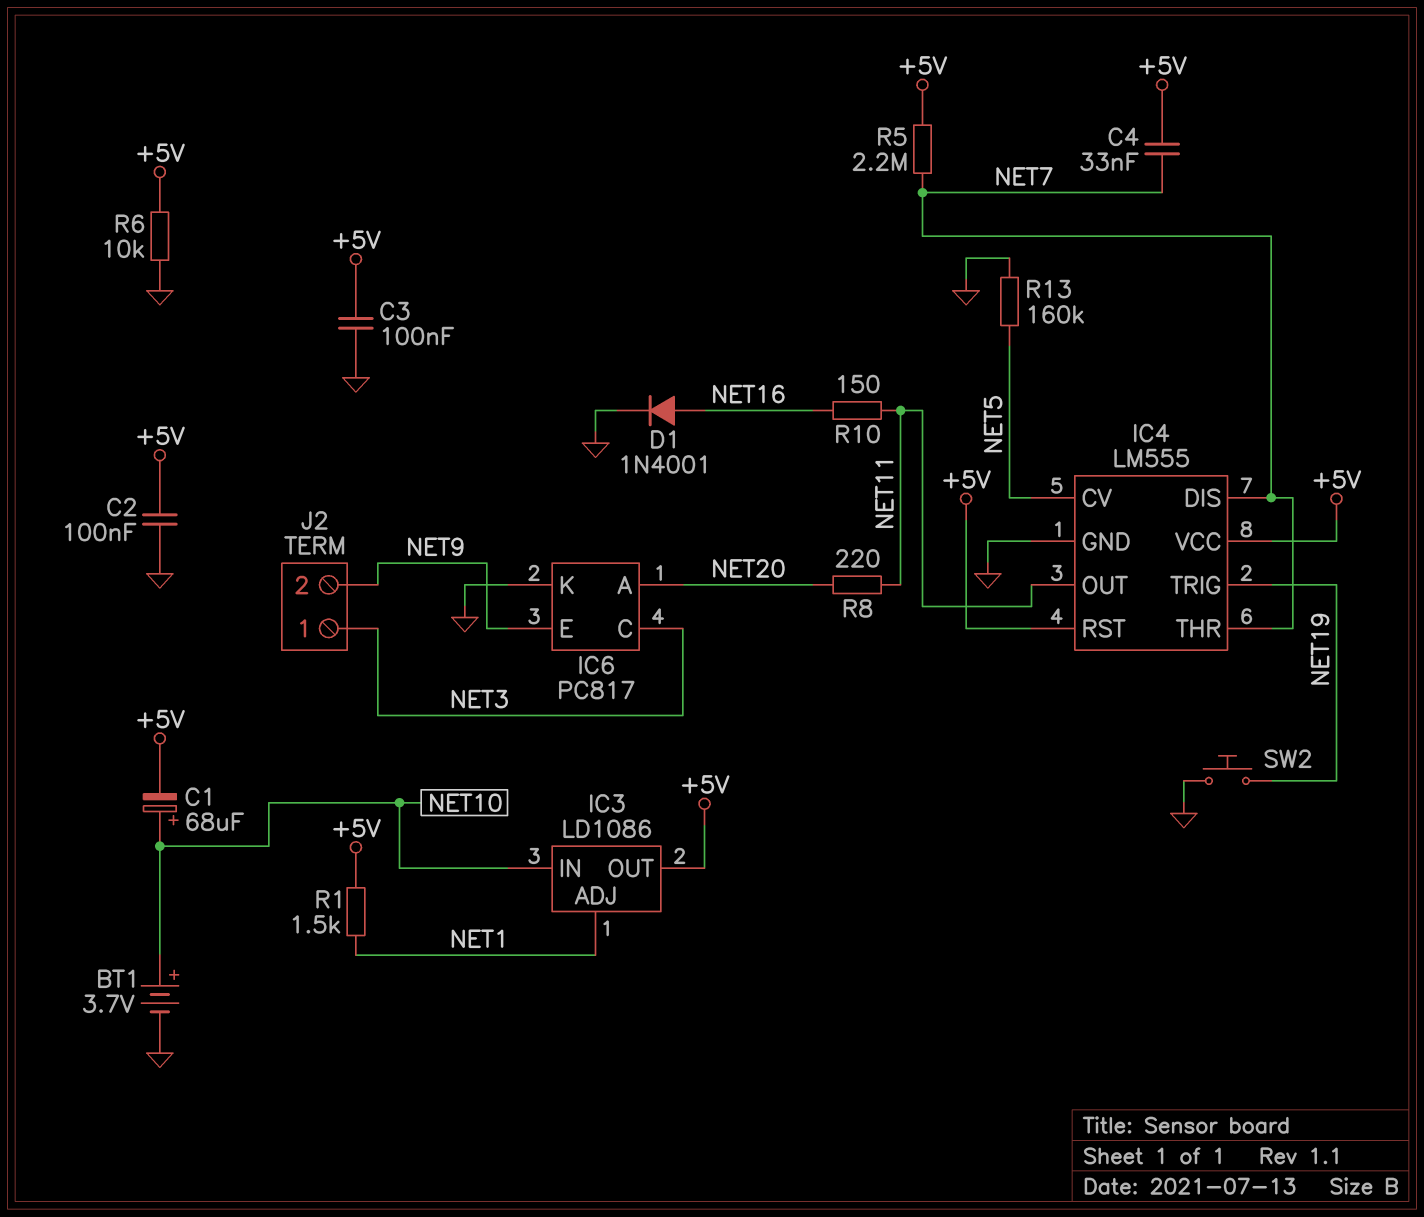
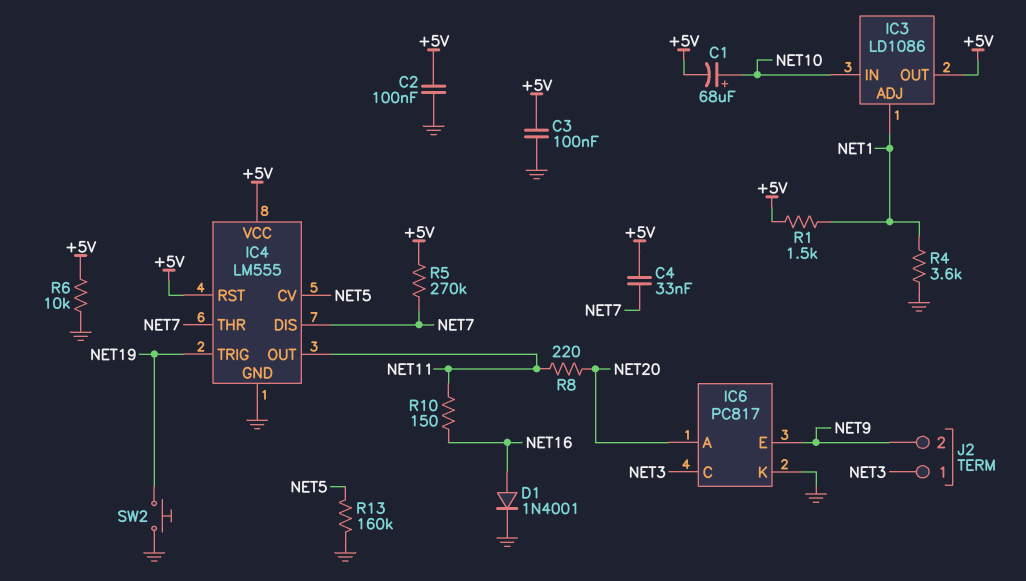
BT1: 3.7V (plus NET10, minus GND) -> none
R4: none -> 3.6k (GND, NET1)
R5: 2.2M (+5V, NET7) -> 270k (+5V, NET7)

